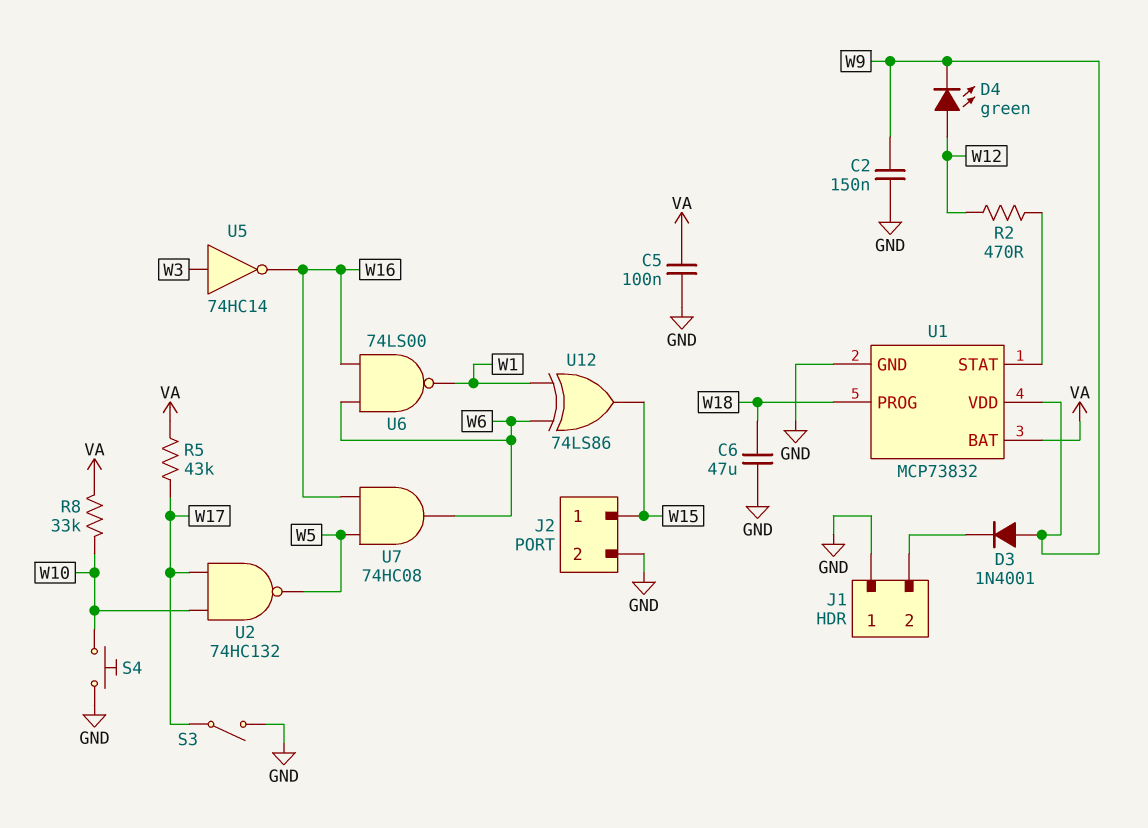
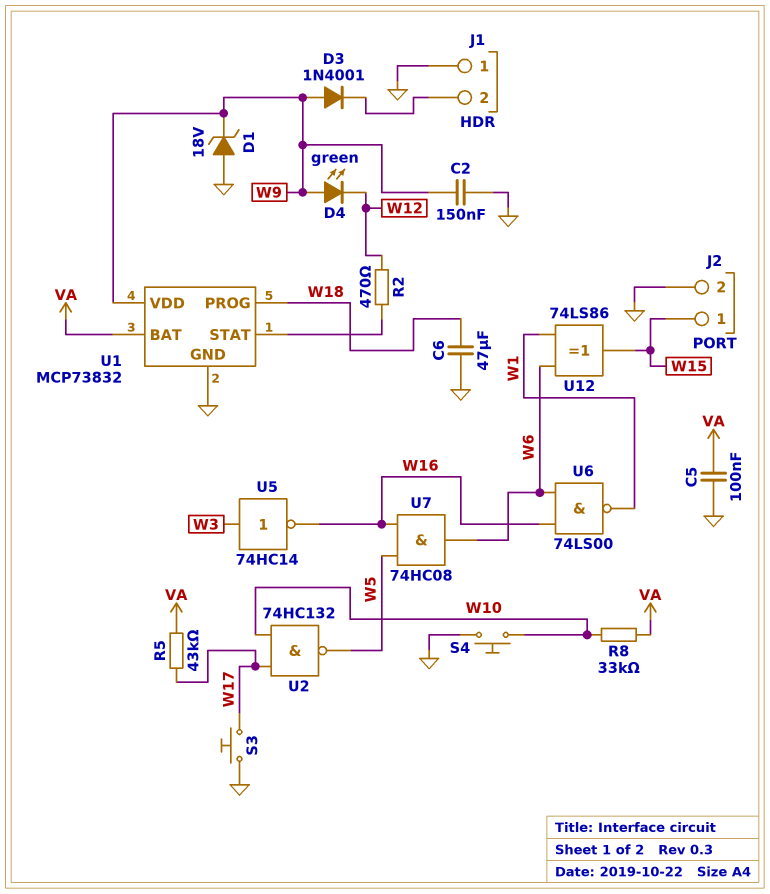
D1: none -> zener 18V (A GND, K W9)
D4: LED green (A W12, K W9) -> LED green (A W9, K W12)
S3: switch (GND, W17) -> button (GND, W17)

